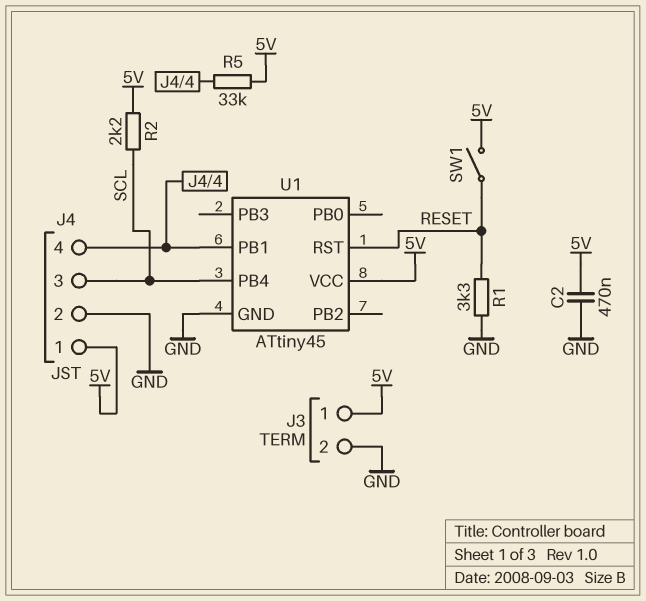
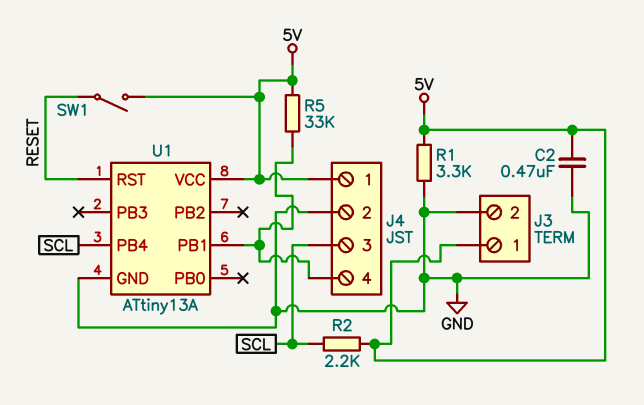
R1: 3.3k (GND, RESET) -> 3.3k (5V, GND)
U1: ATtiny45 -> ATtiny13A

